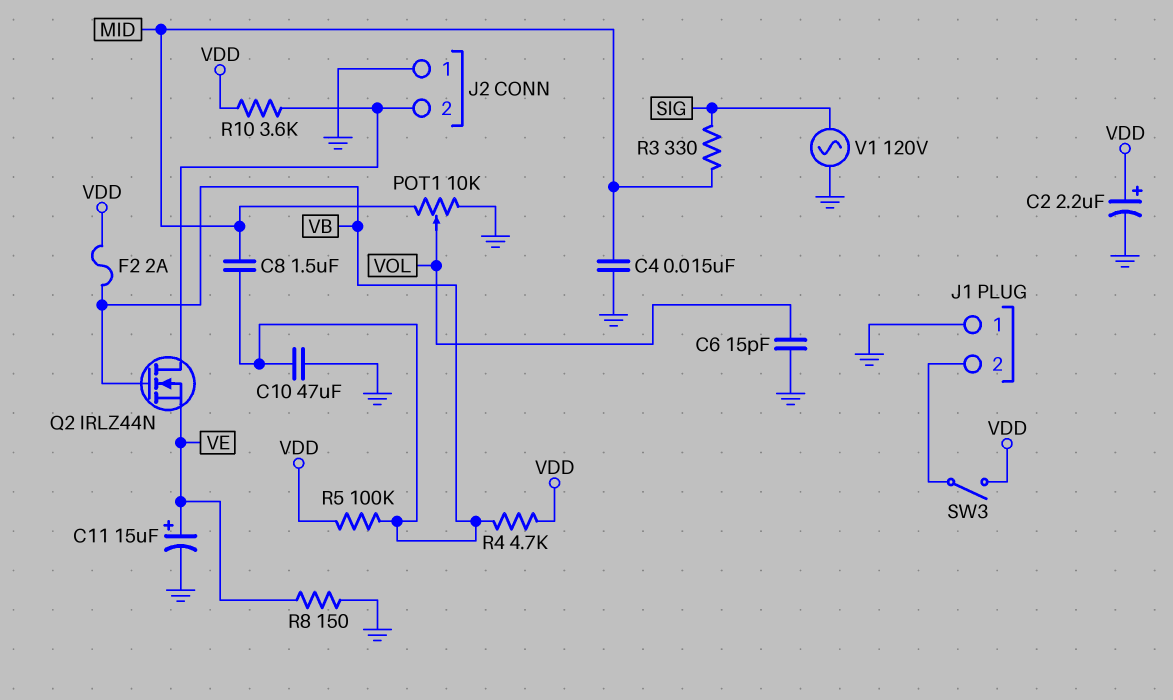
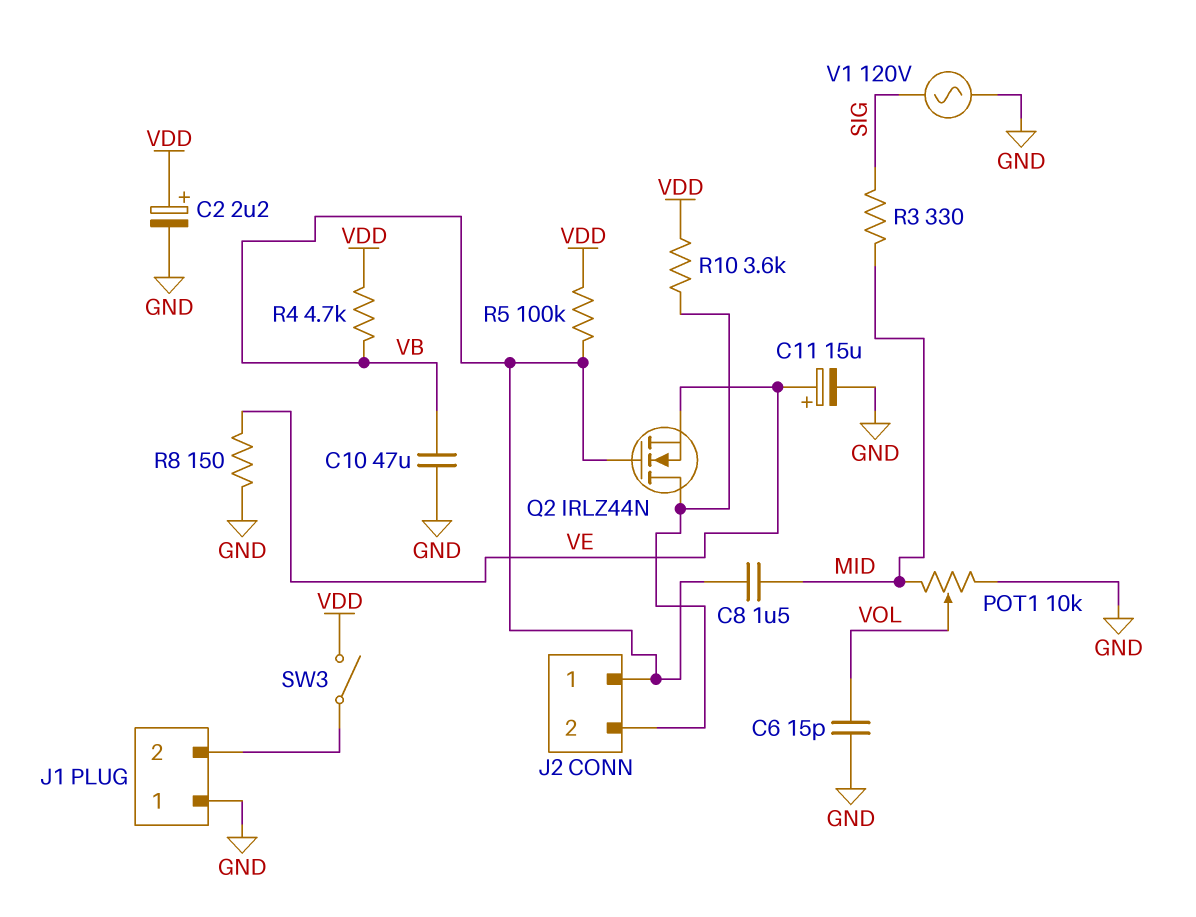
C4: 15nF (GND, MID) -> none
F2: 2A (VB, VDD) -> none
J2 pin 1: GND -> VB

